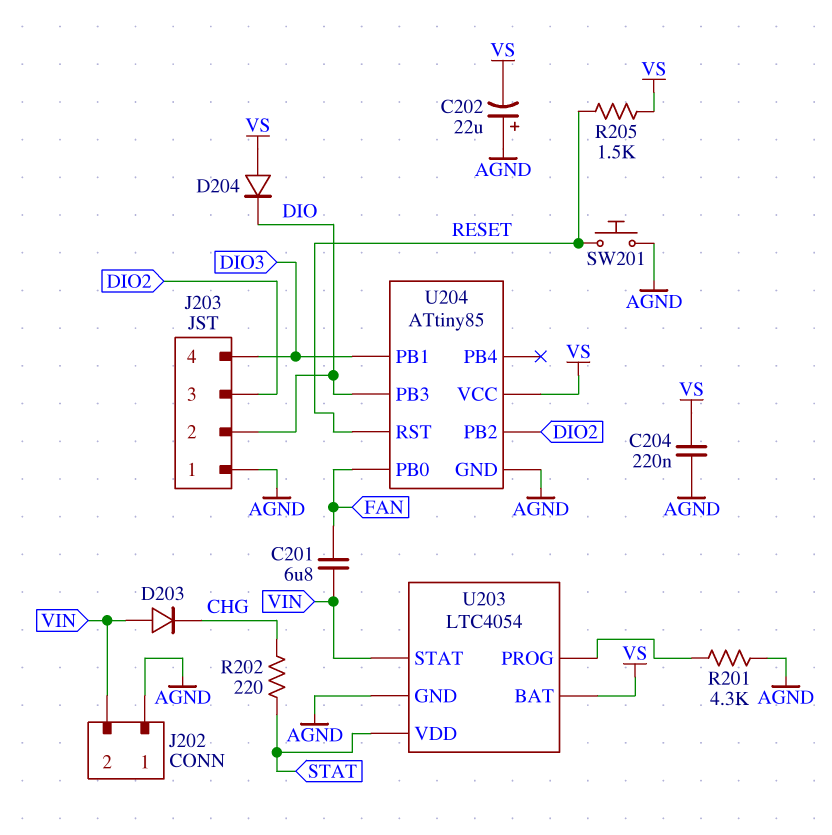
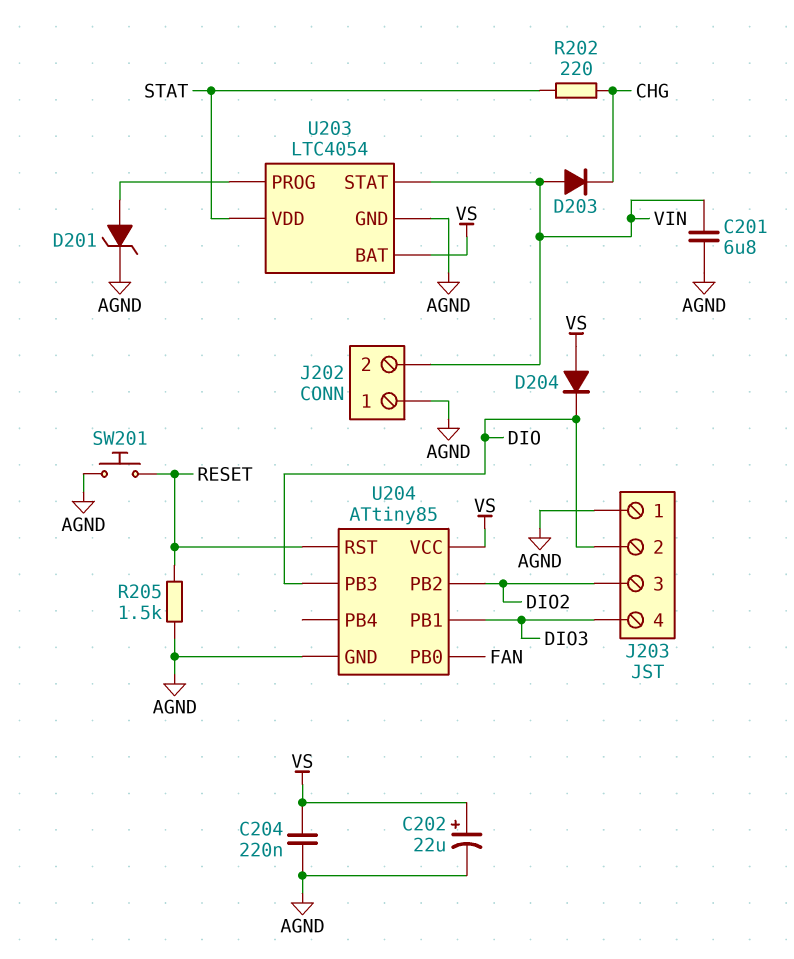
C201: 6.8uF (FAN, VIN) -> 6.8uF (AGND, VIN)
C202: 22uF (plus AGND, minus VS) -> 22uF (plus VS, minus AGND)
D201: none -> zener (A U203/PROG, K AGND)
R201: 4.3k (AGND, U203/PROG) -> none
R205: 1.5k (RESET, VS) -> 1.5k (AGND, RESET)

